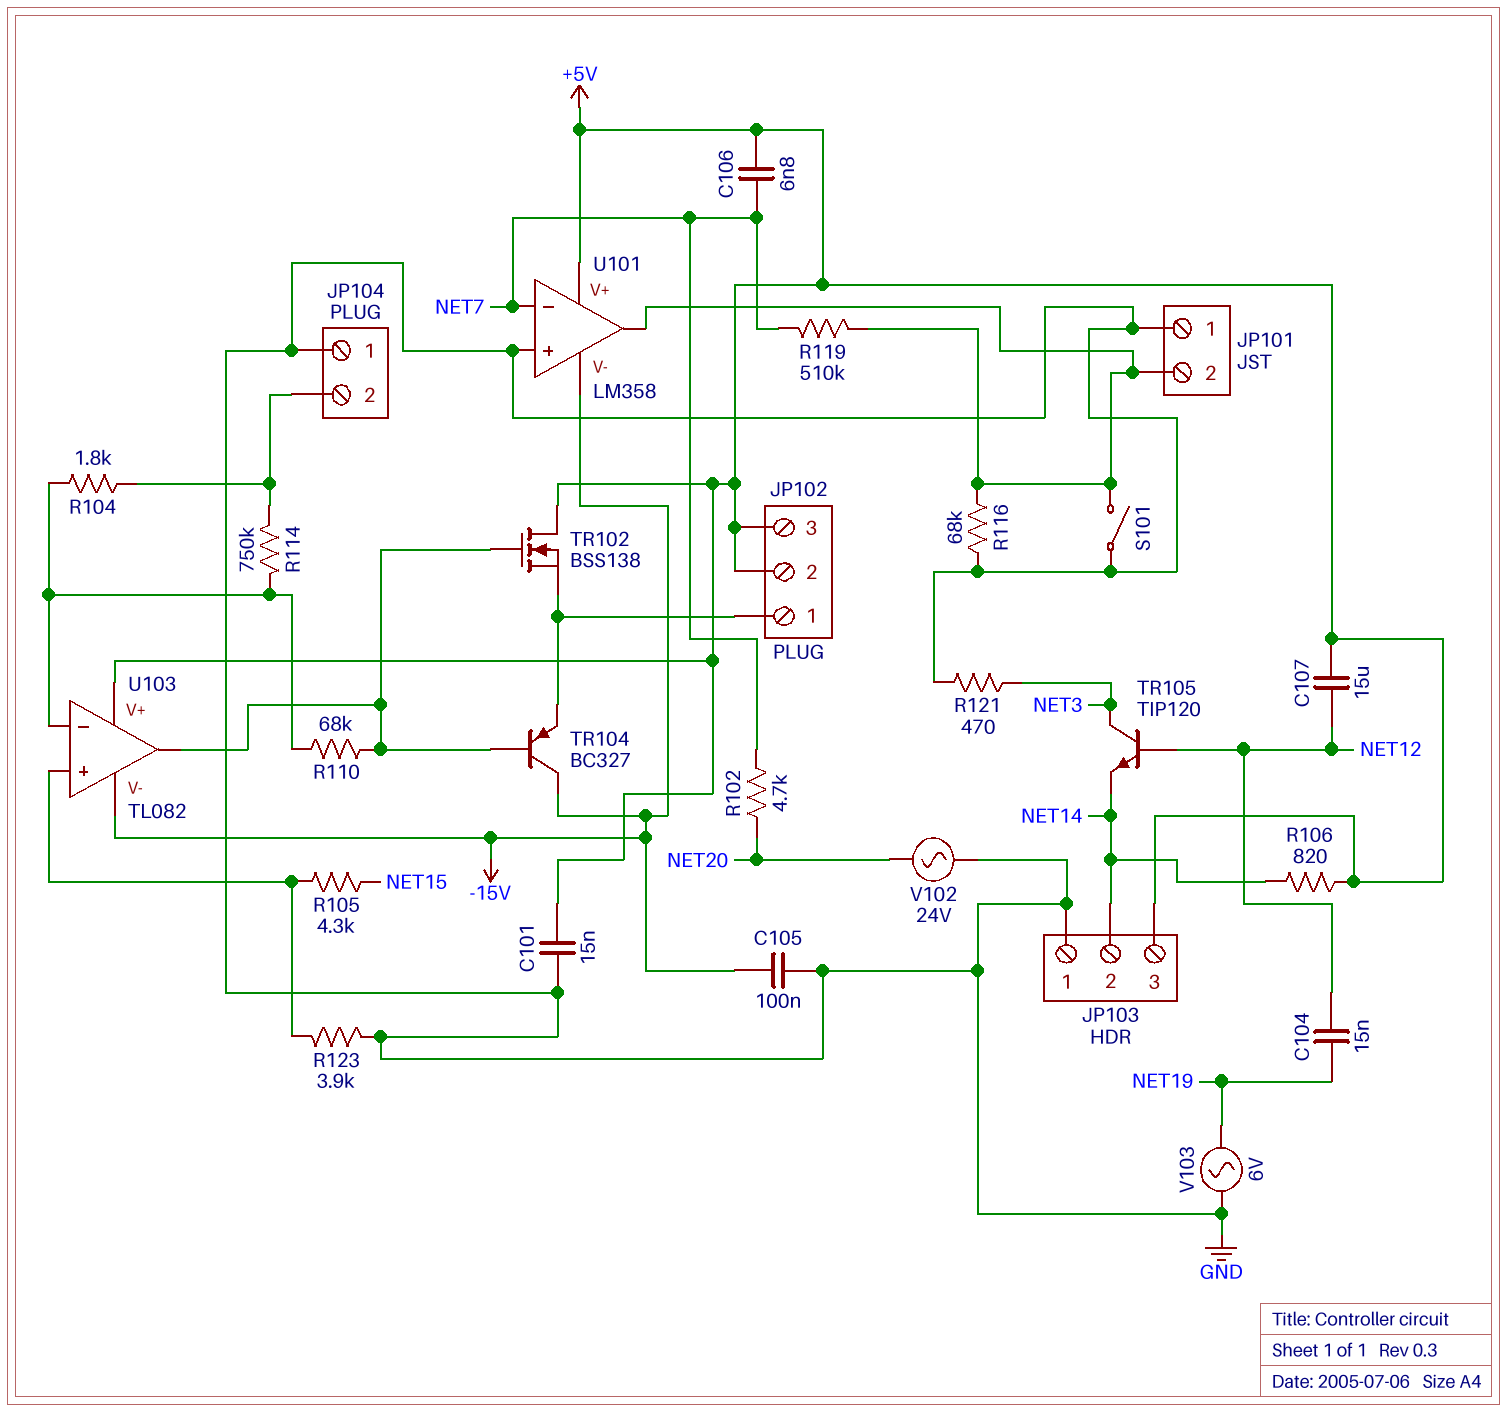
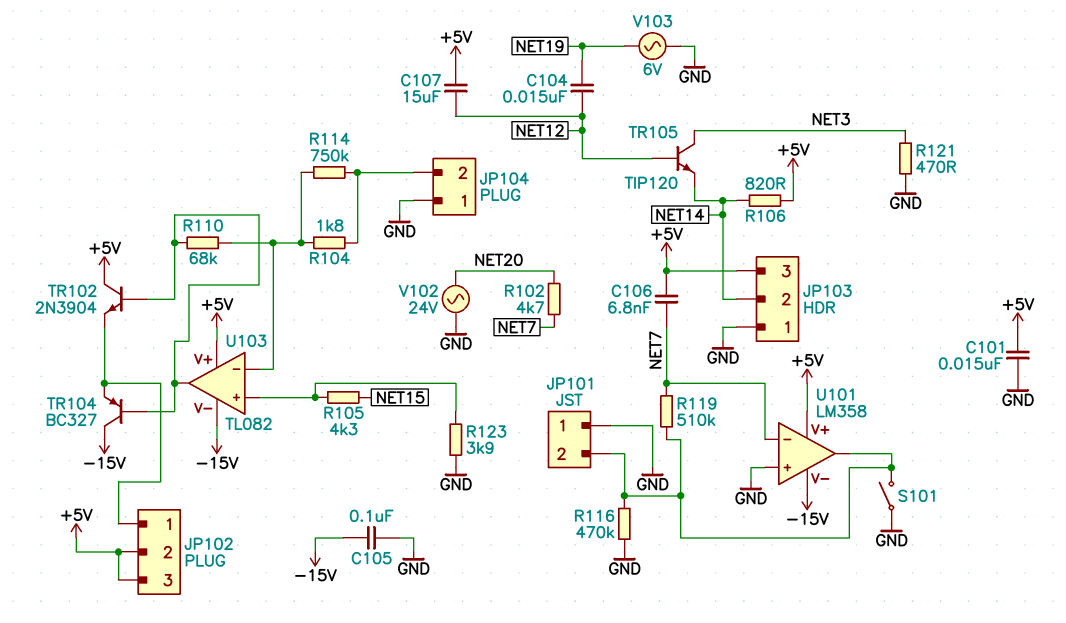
R116: 68k (GND, JP101/2) -> 470k (GND, JP101/2)
TR102: NMOS BSS138 (G U103/out, D +5V, S JP102/1) -> NPN 2N3904 (B U103/out, C +5V, E JP102/1)

